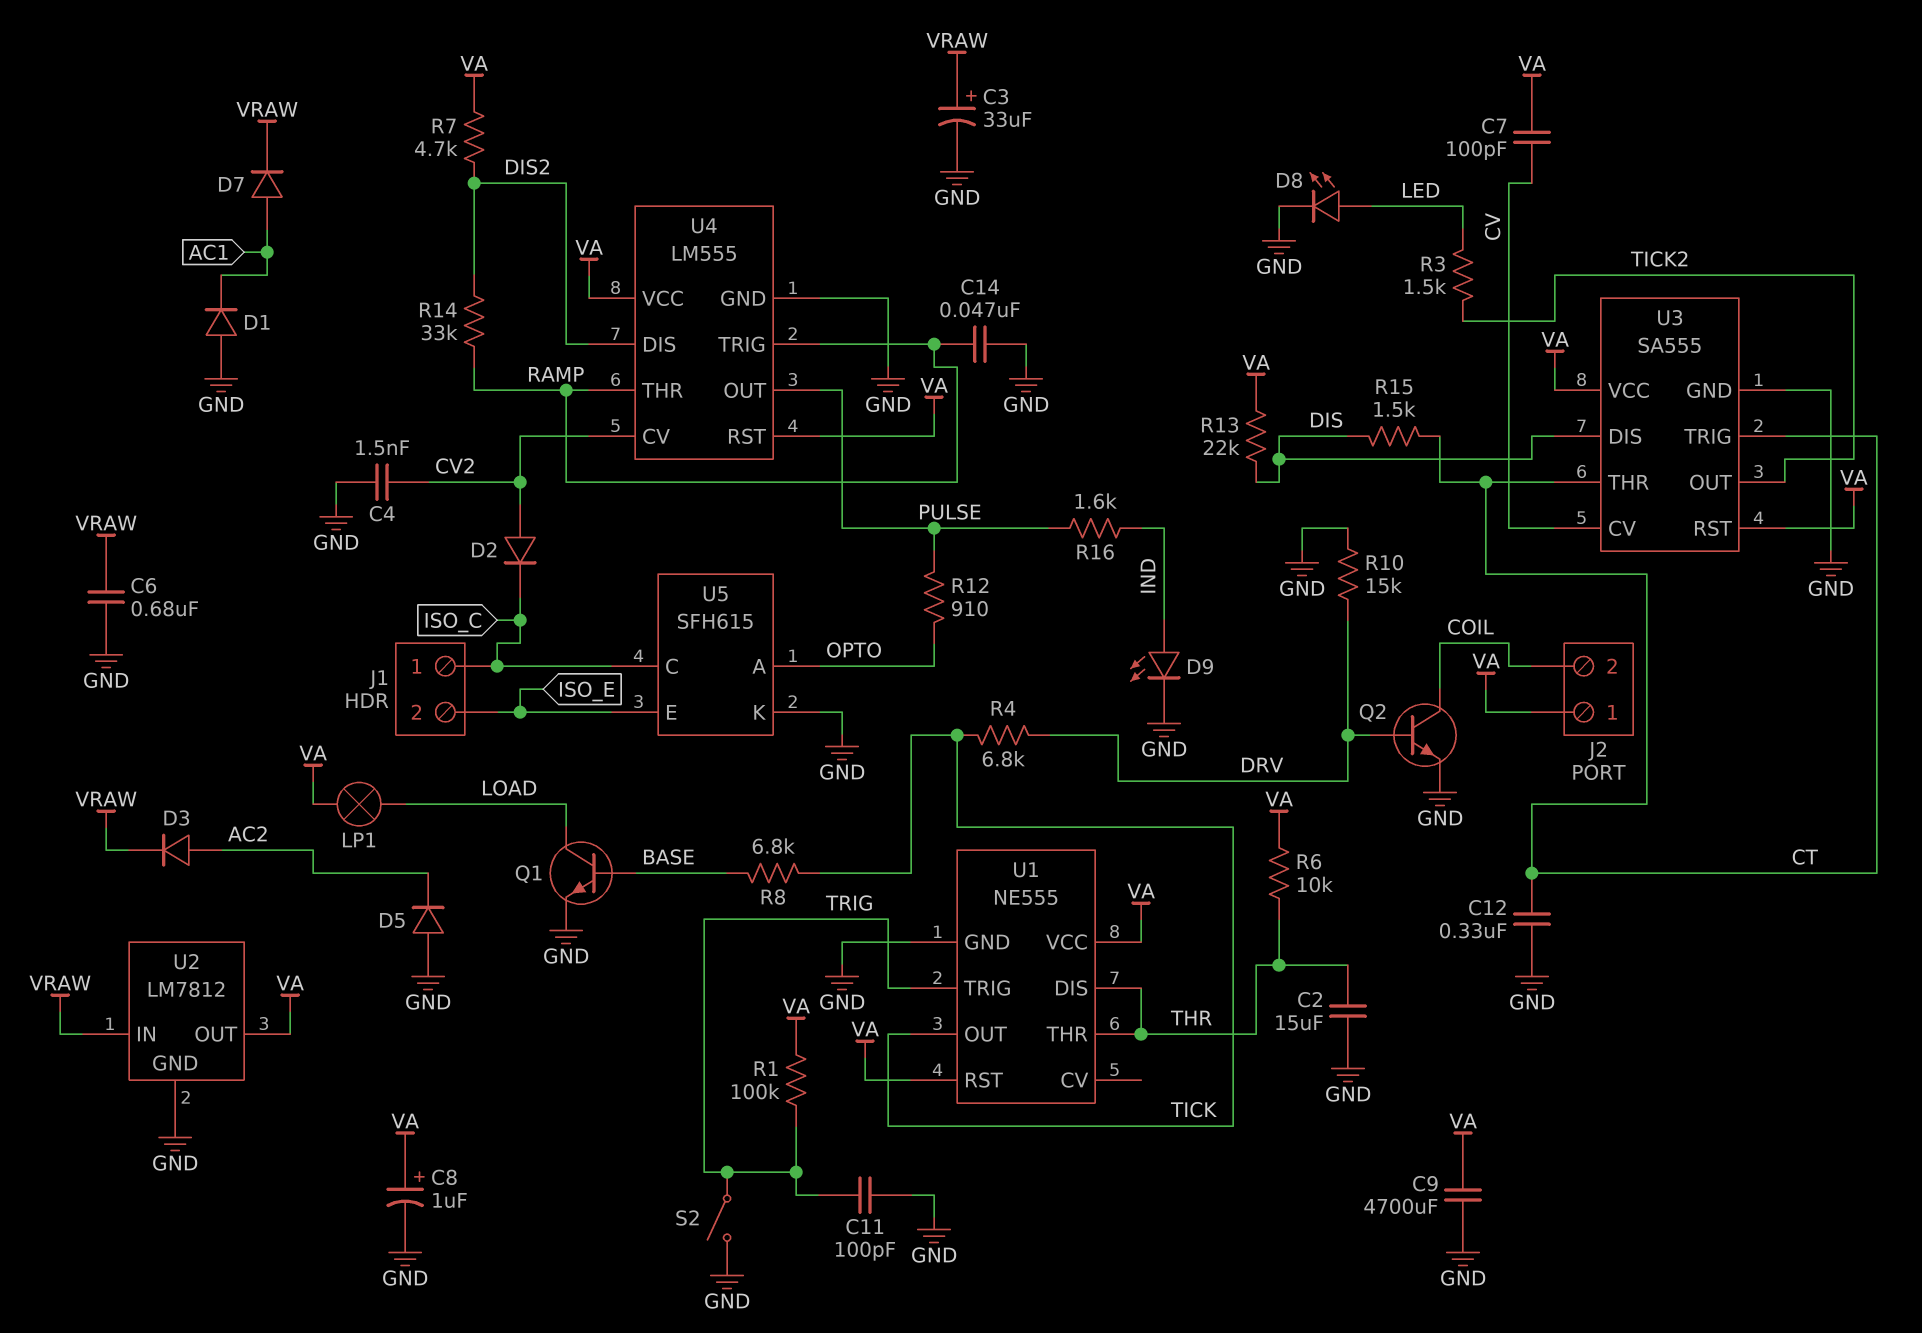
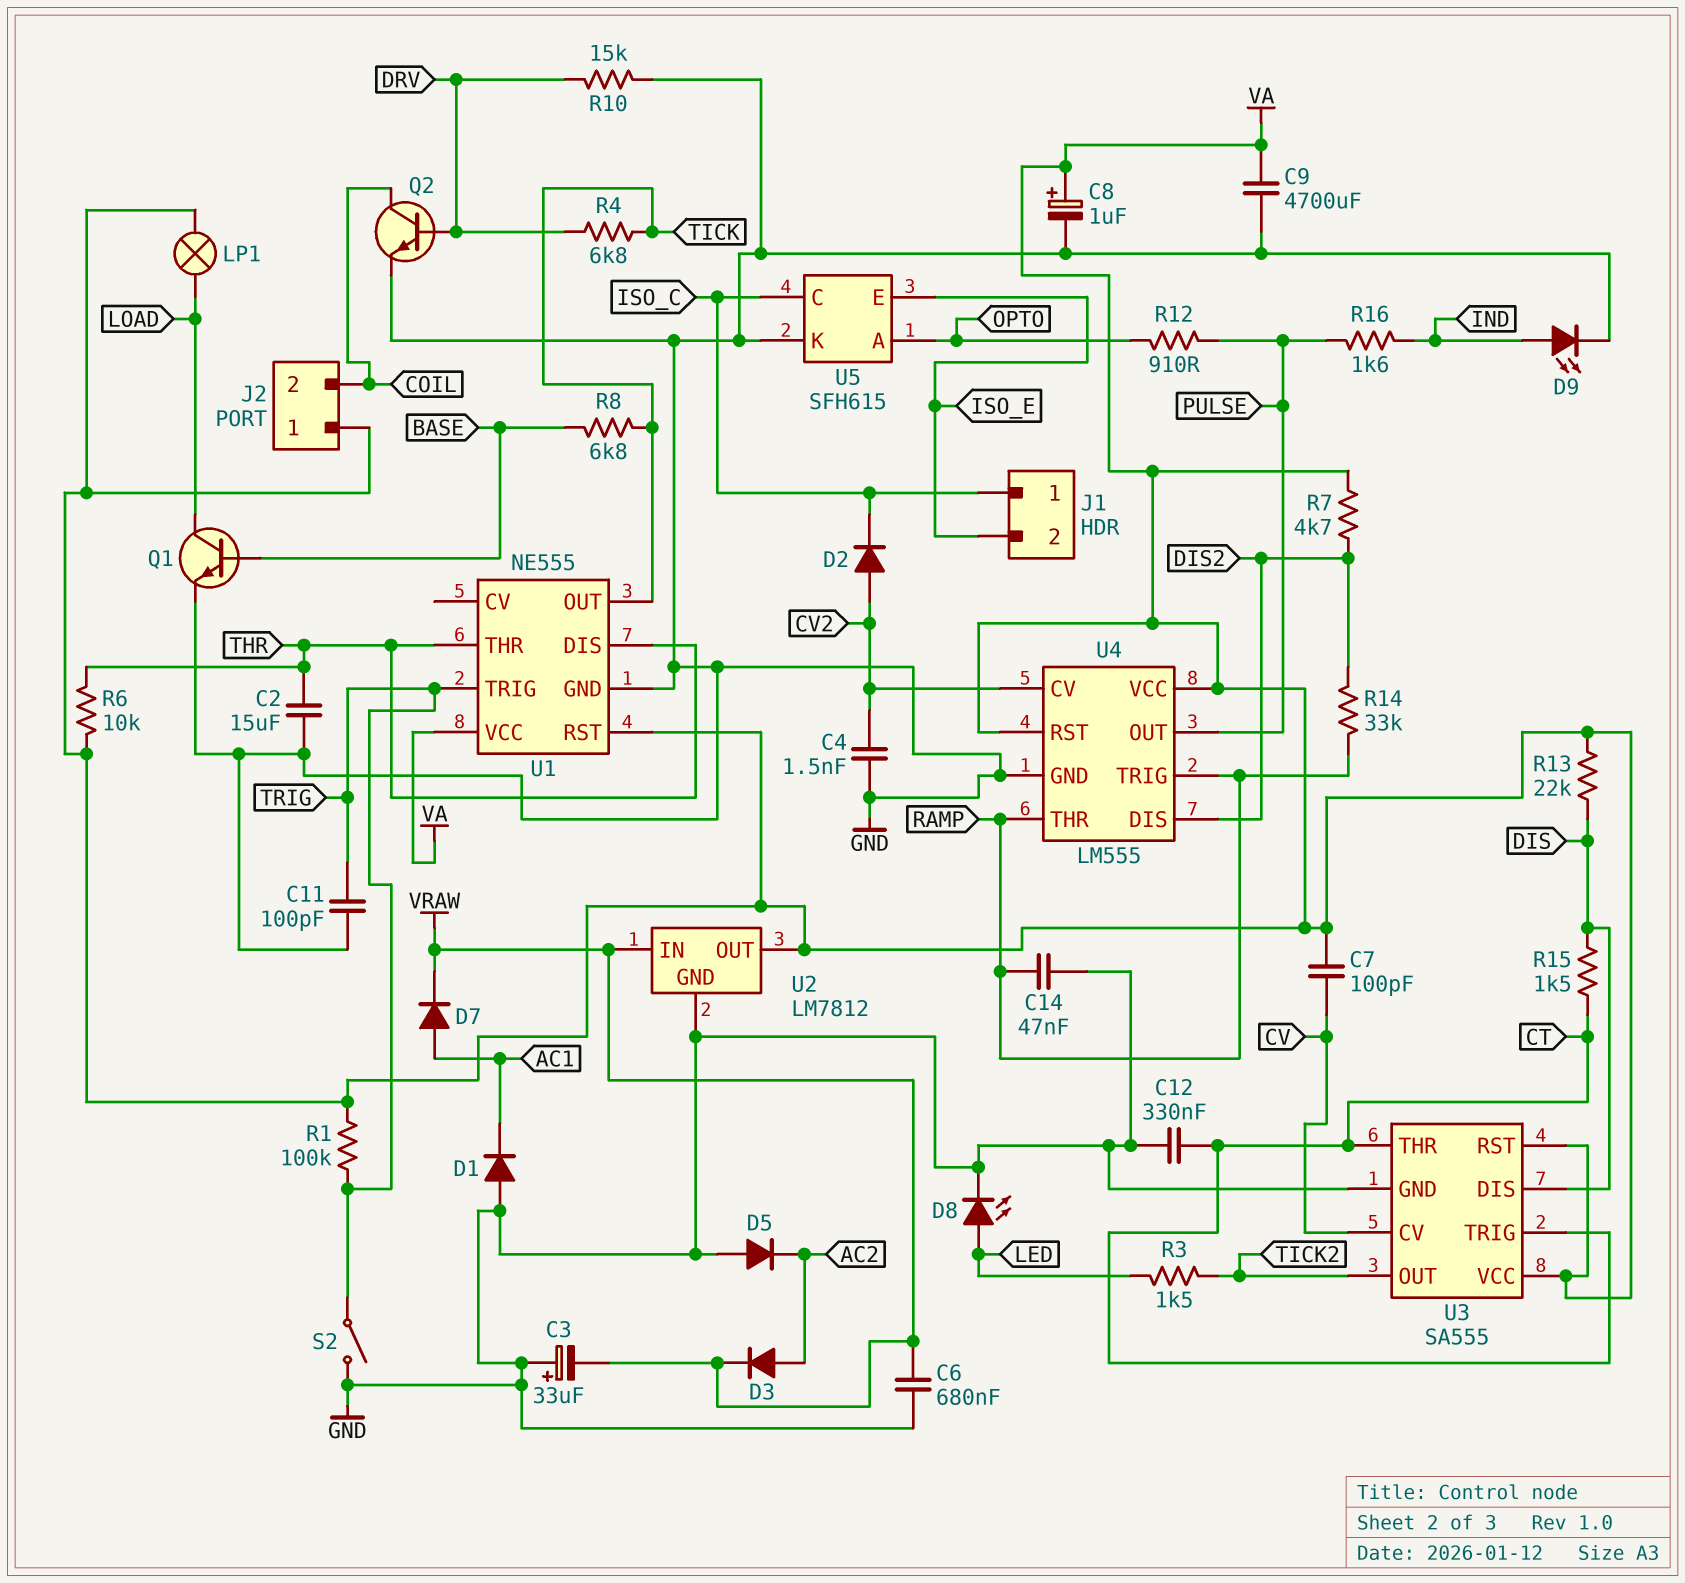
C3: 33uF (plus VRAW, minus GND) -> 33uF (plus GND, minus VRAW)

